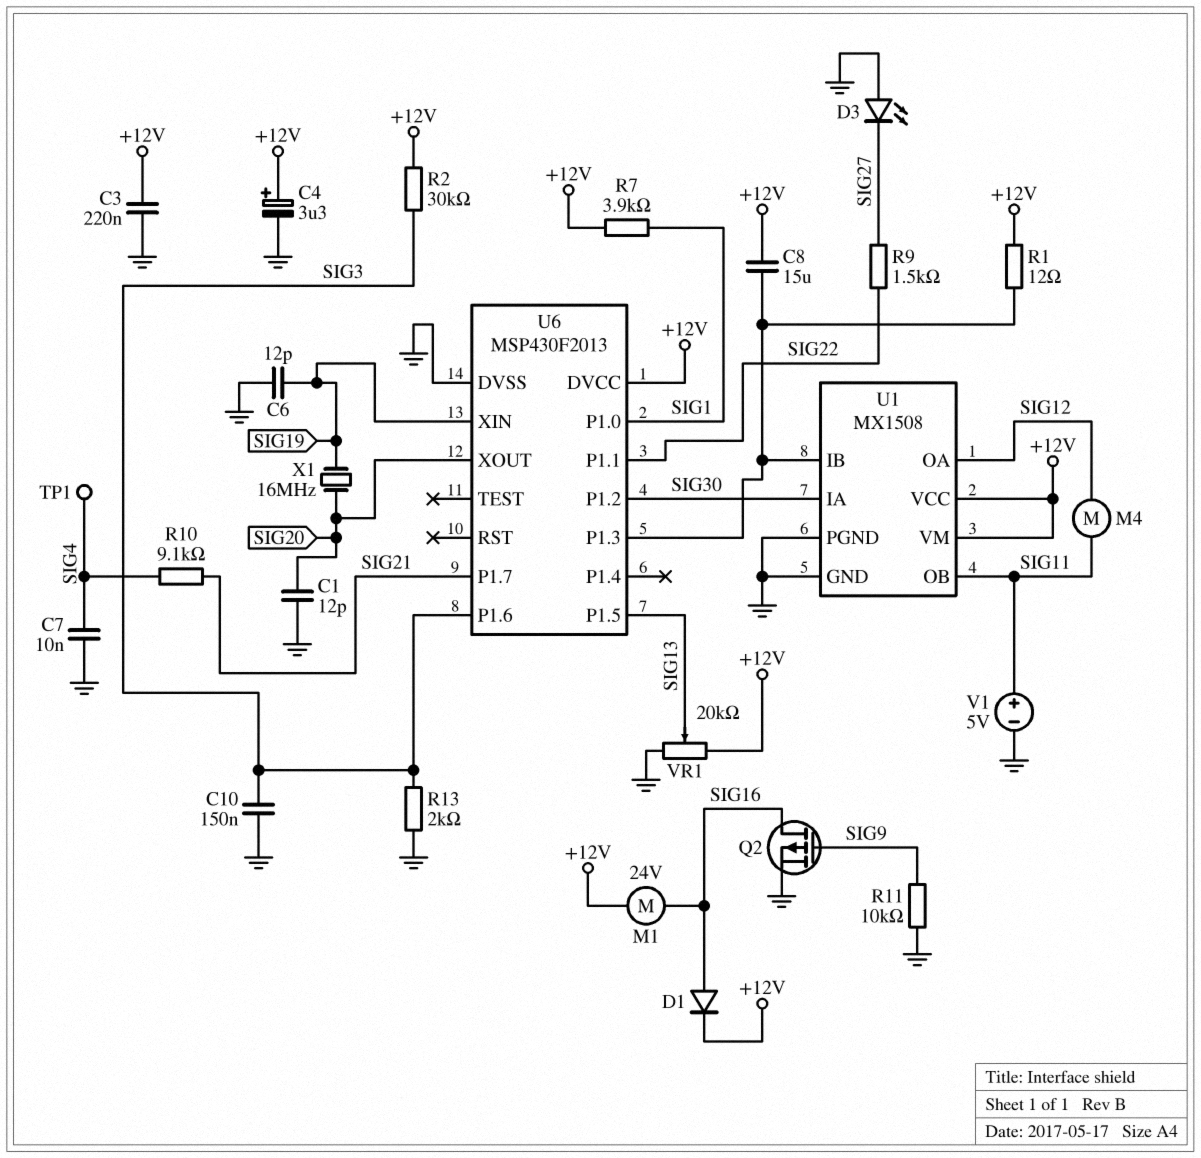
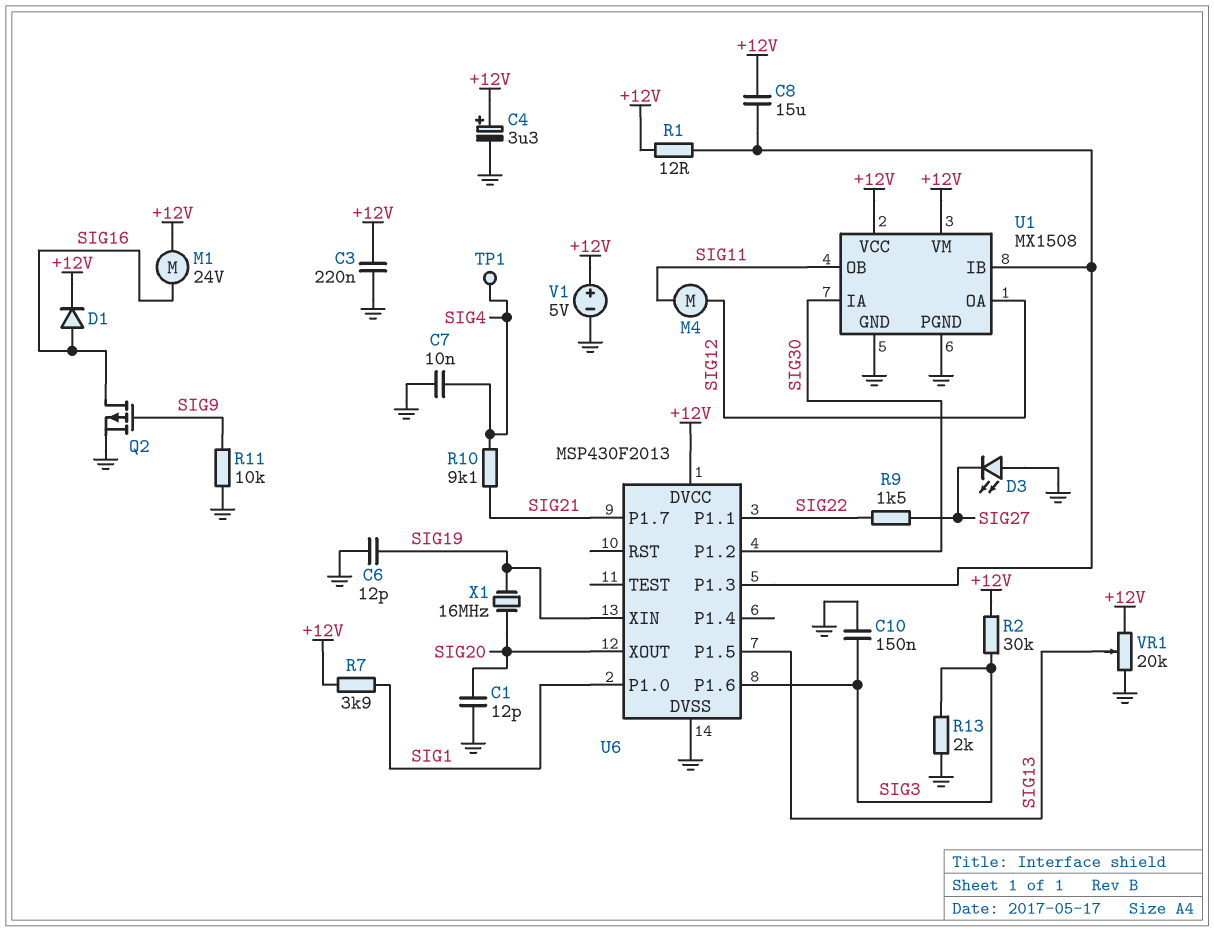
V1: 5V (plus SIG11, minus GND) -> 5V (plus +12V, minus GND)

